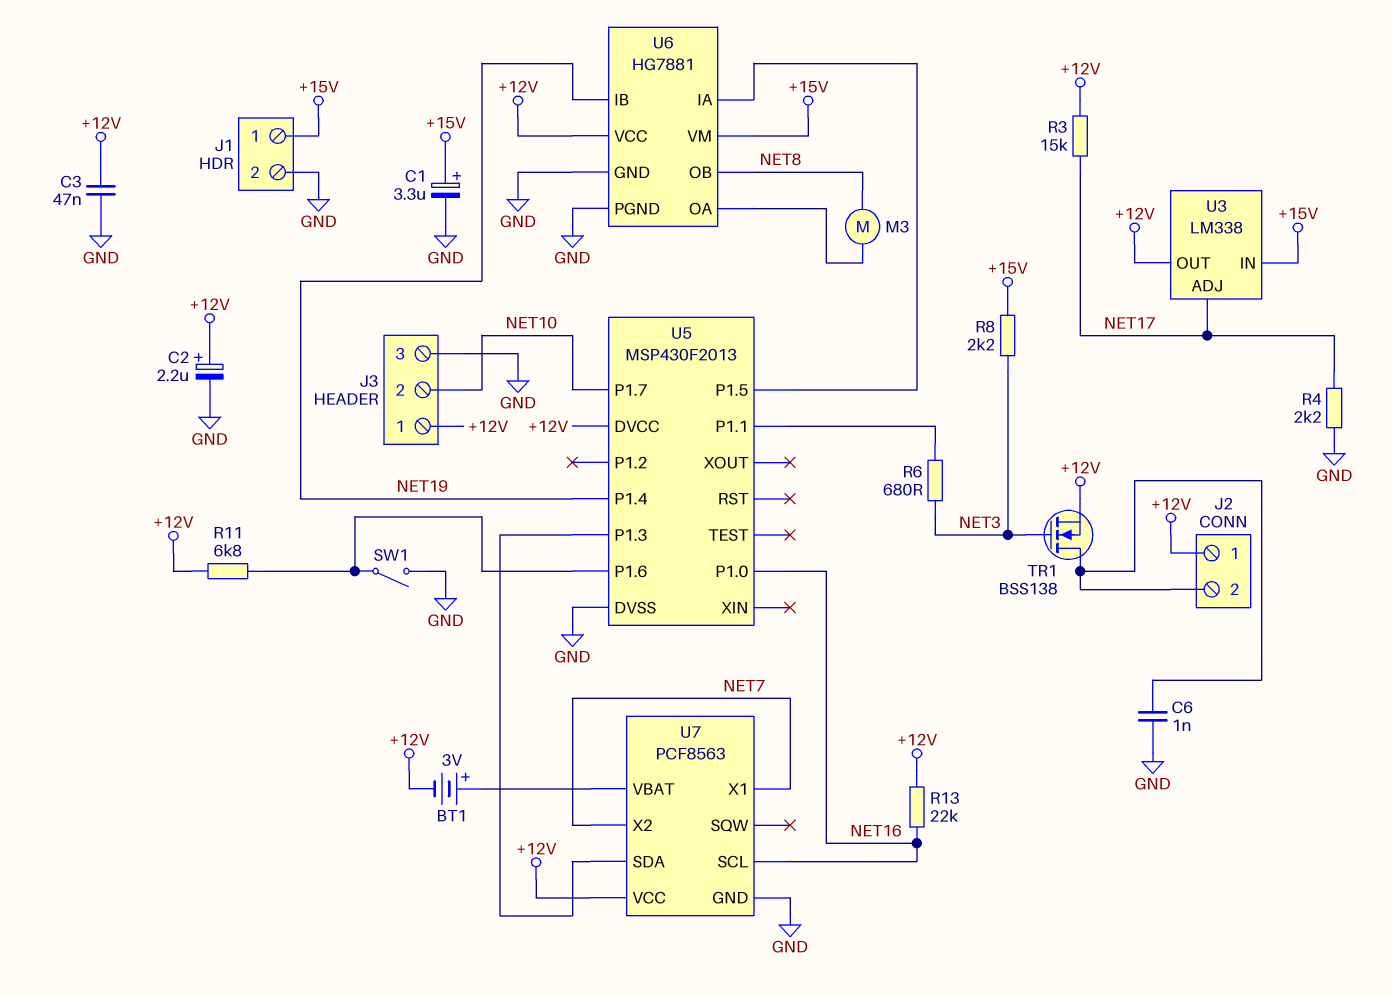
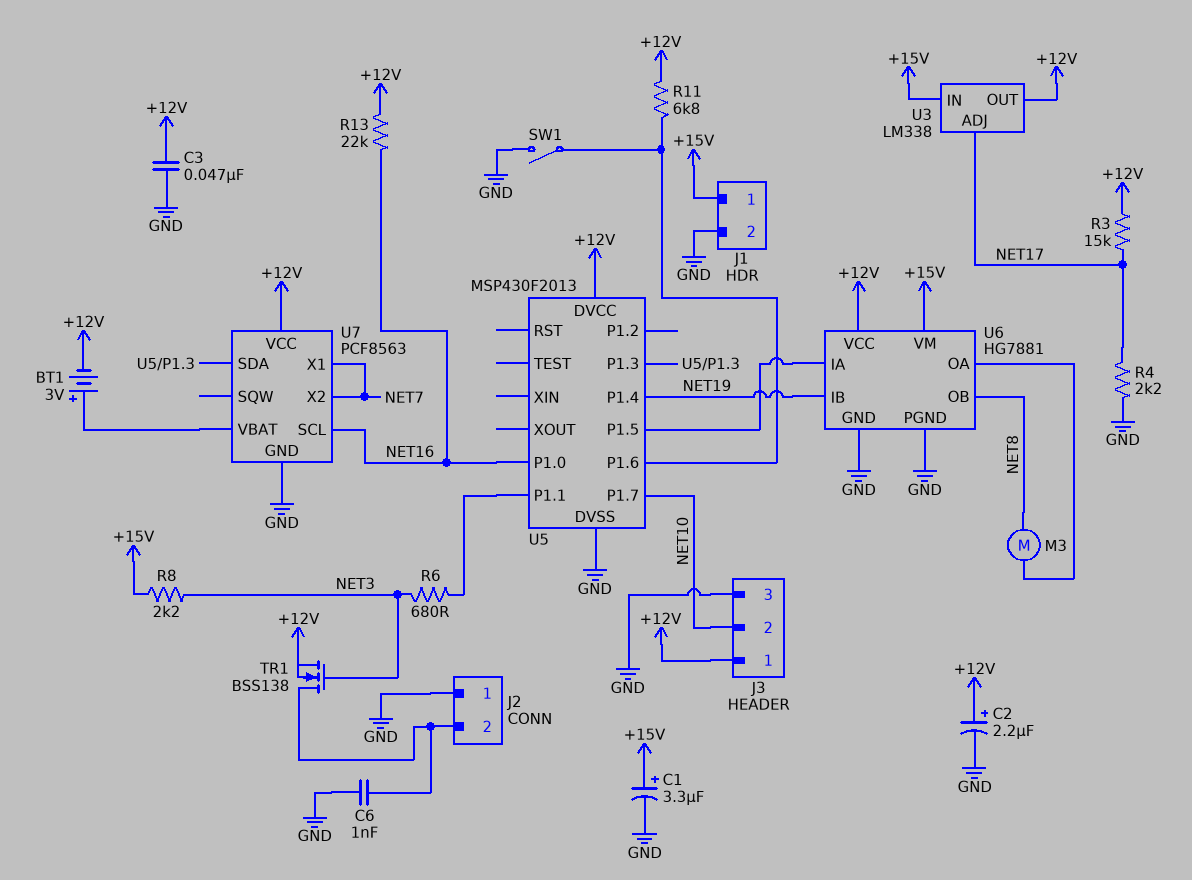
J2 pin 1: +12V -> GND

